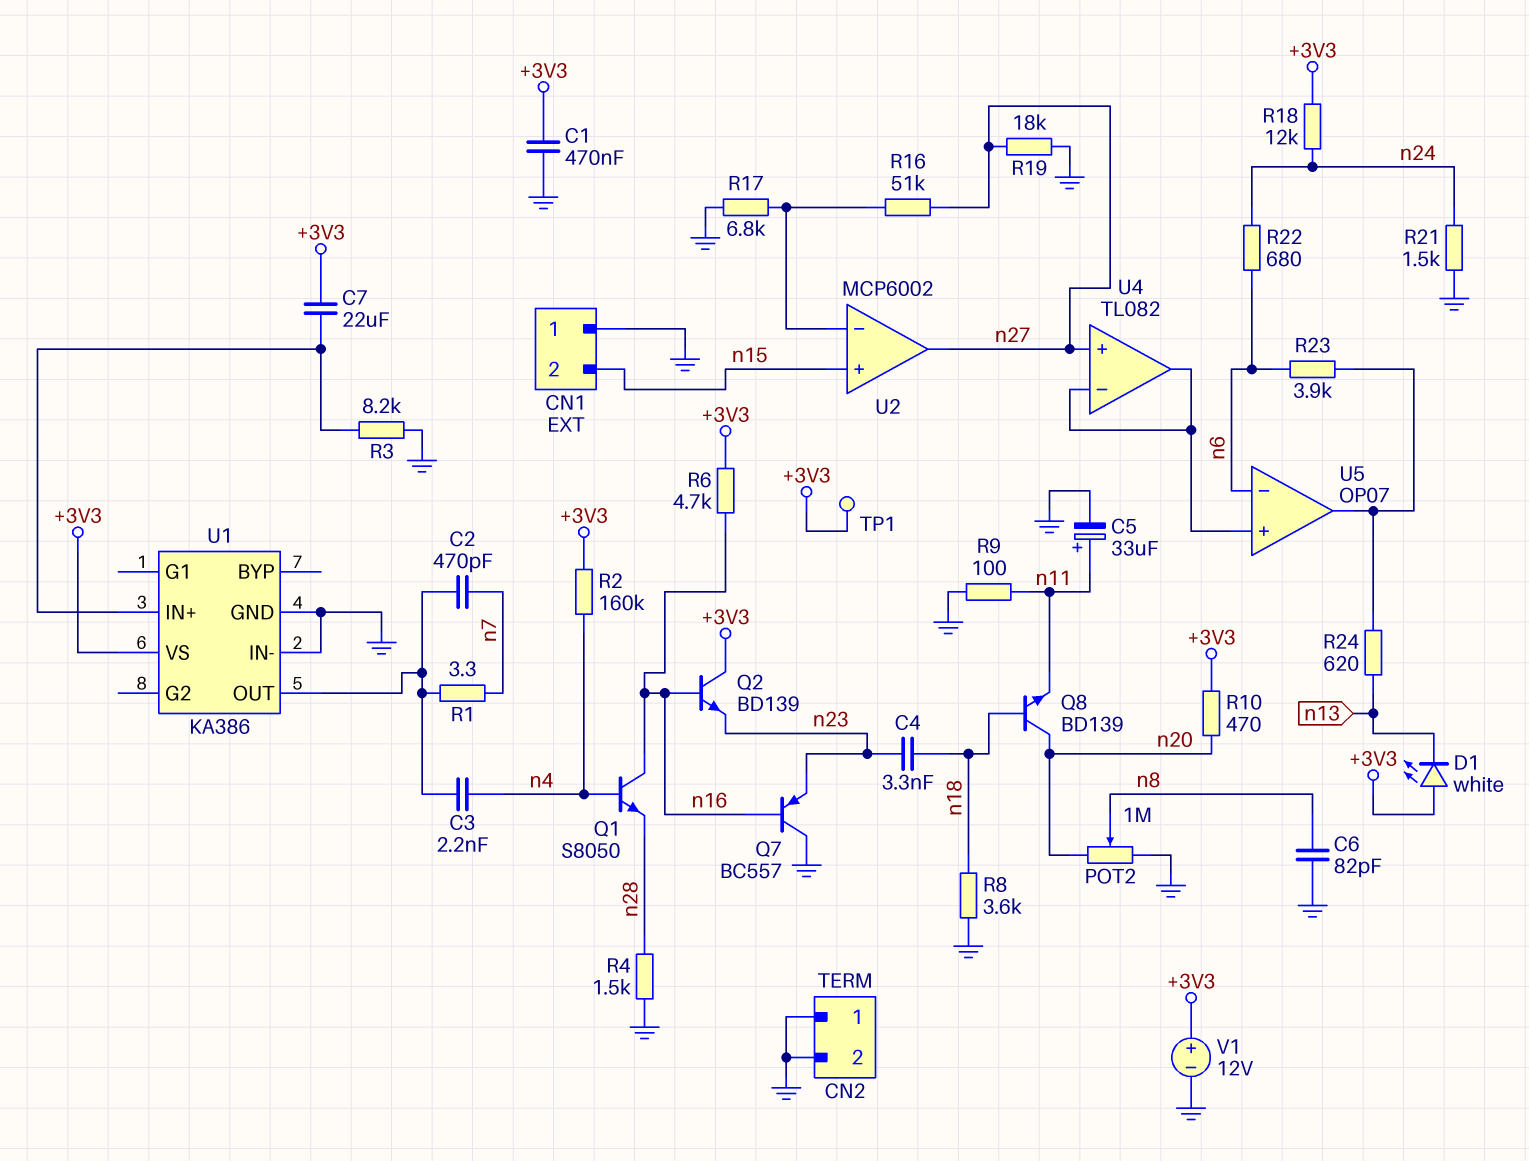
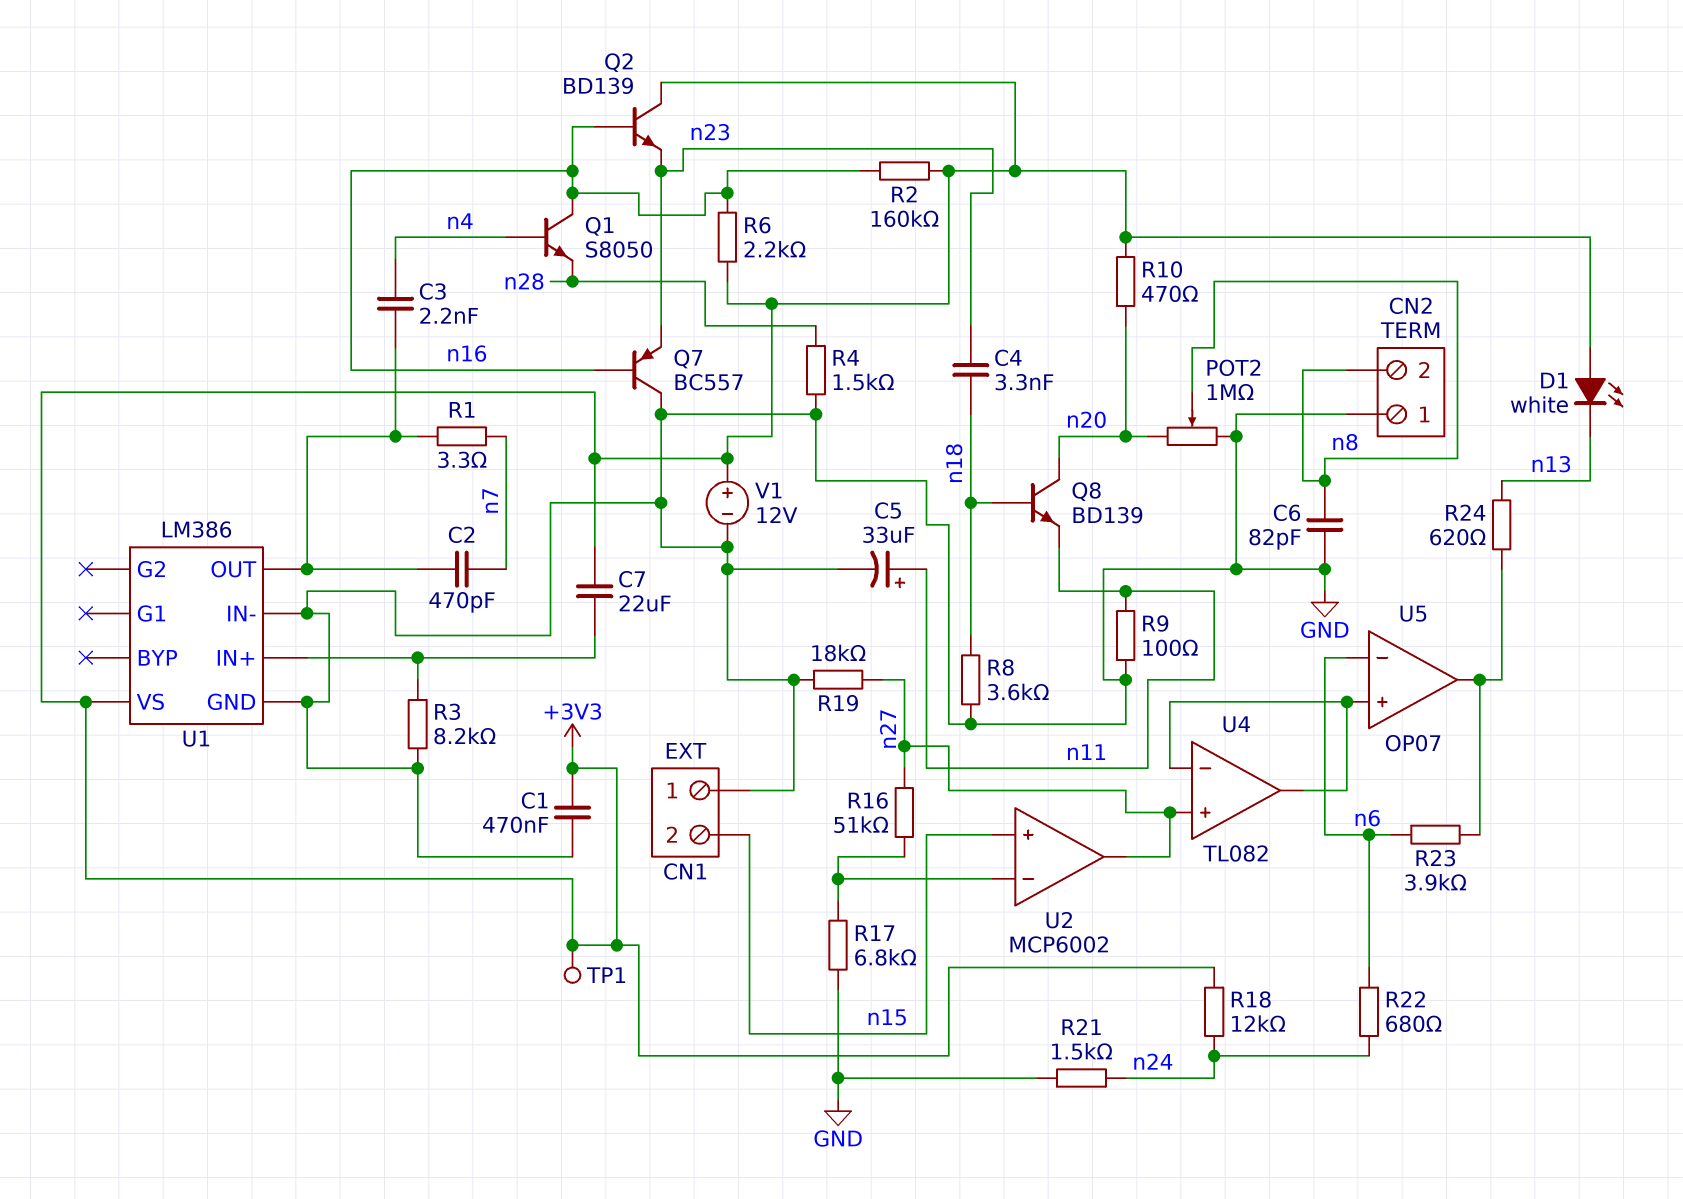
CN2 pin 2: GND -> n8
R2: 160k (+3V3, n4) -> 160k (+3V3, n16)
R6: 4.7k (+3V3, n16) -> 2.2k (+3V3, n16)
U1: KA386 -> LM386

